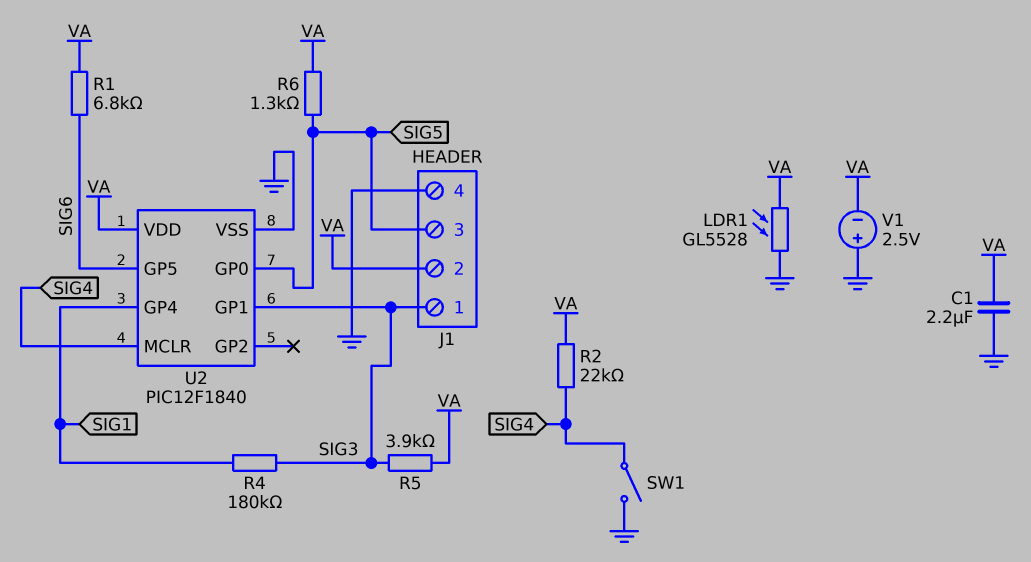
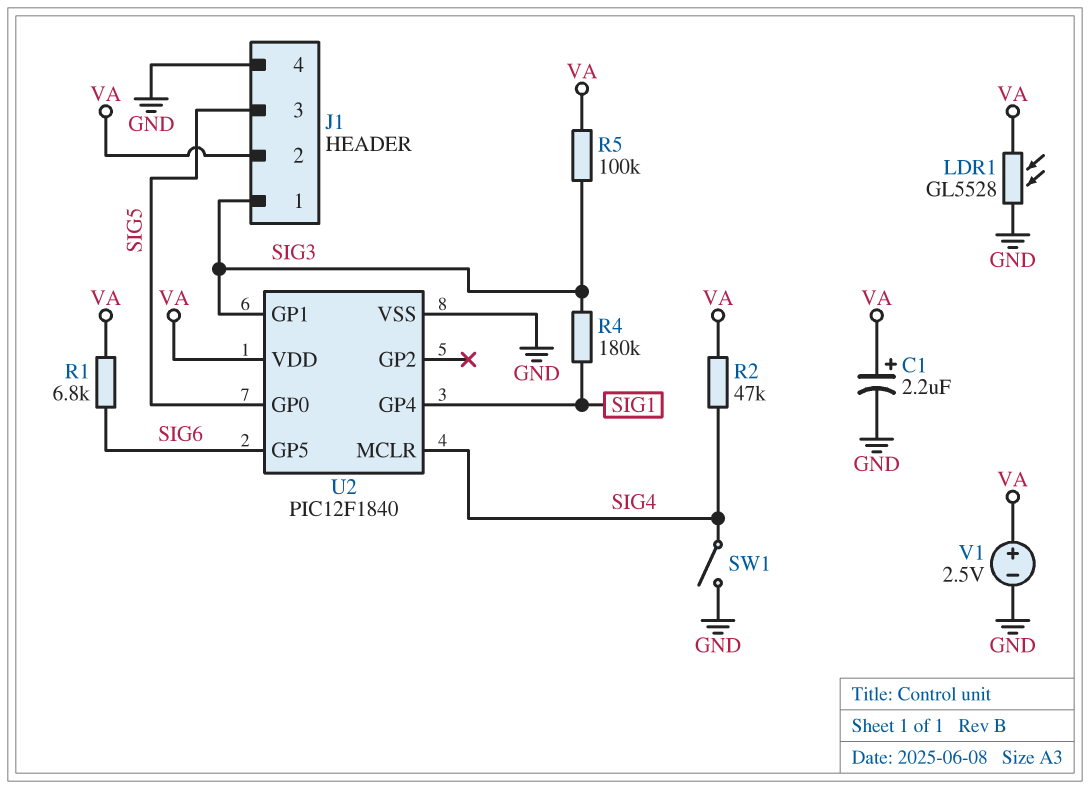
C1: 2.2uF (GND, VA) -> 2.2uF (plus VA, minus GND)
R2: 22k (SIG4, VA) -> 47k (SIG4, VA)
R5: 3.9k (SIG3, VA) -> 100k (SIG3, VA)
R6: 1.3k (SIG5, VA) -> none
V1: 2.5V (plus GND, minus VA) -> 2.5V (plus VA, minus GND)

